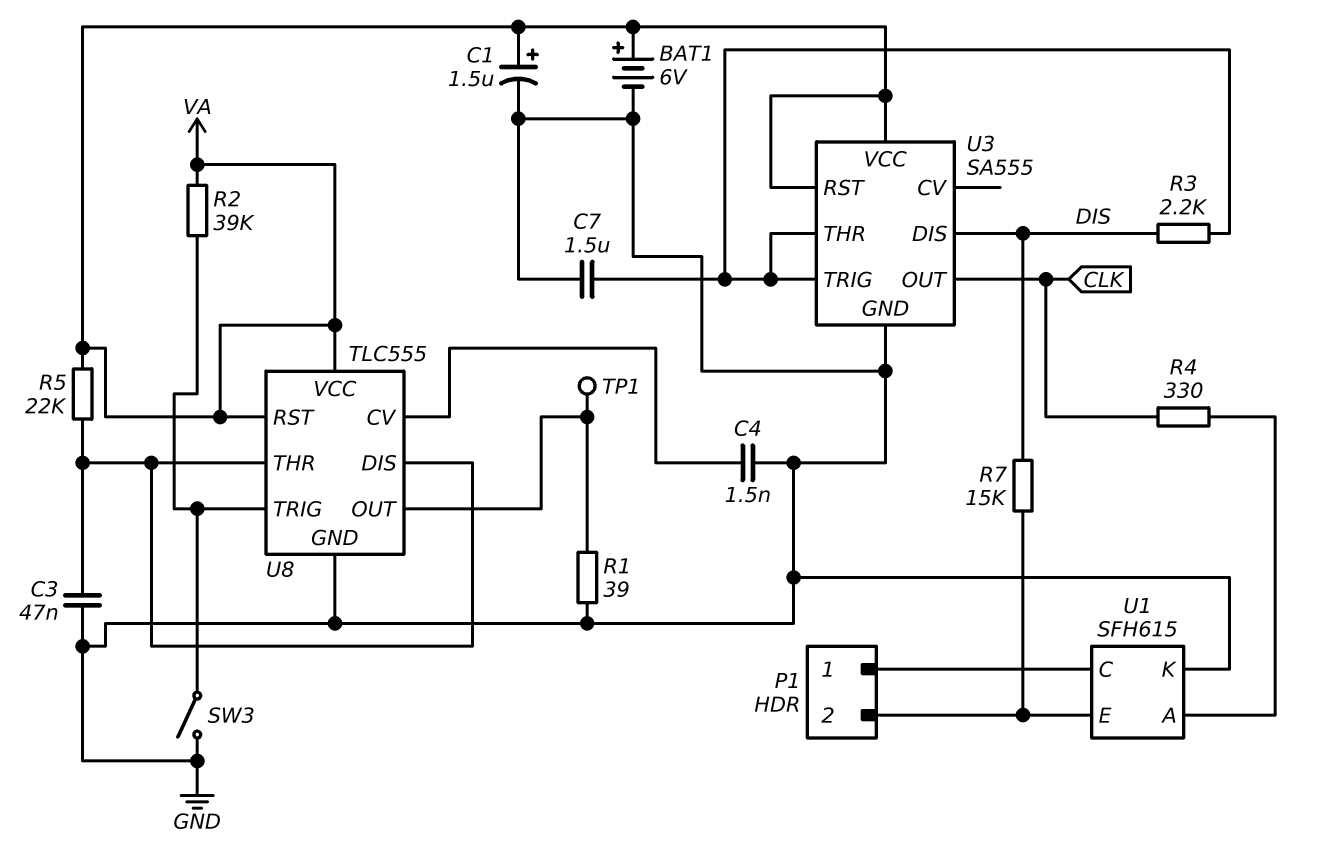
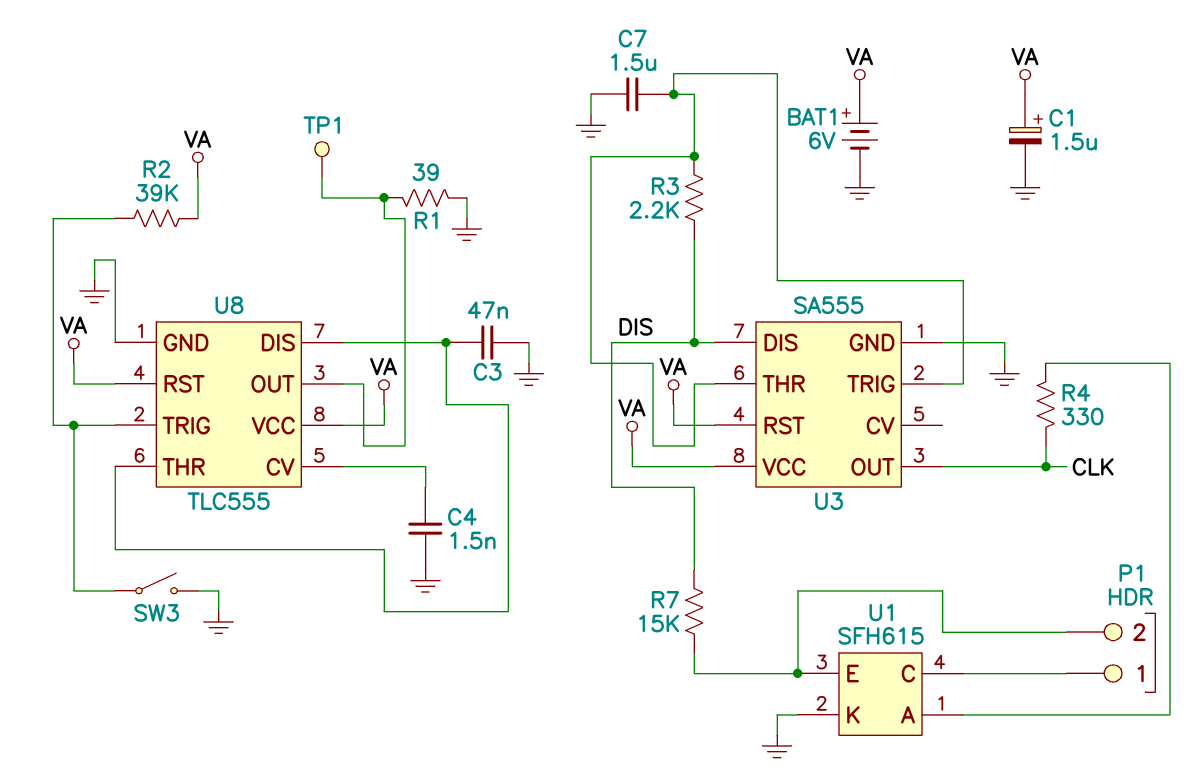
R5: 22k (U8/DIS, VA) -> none

